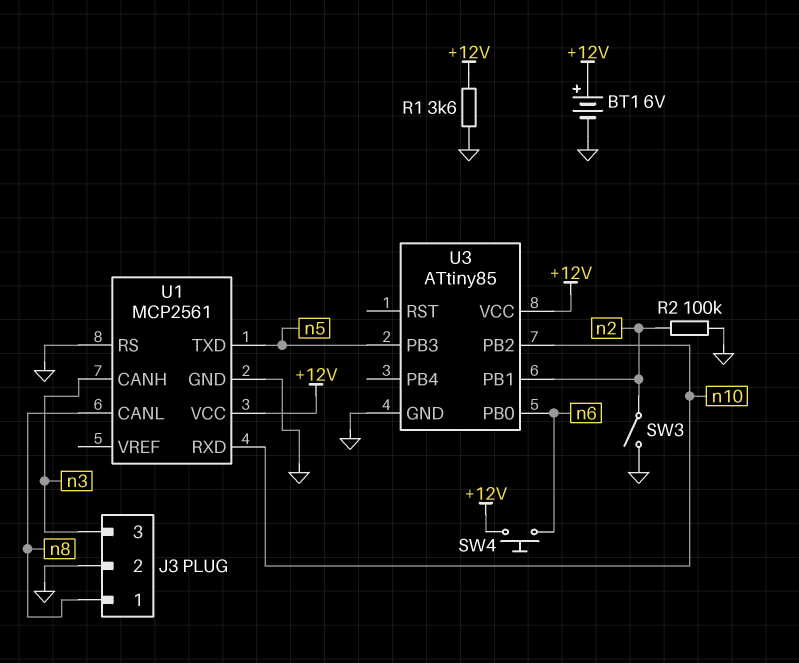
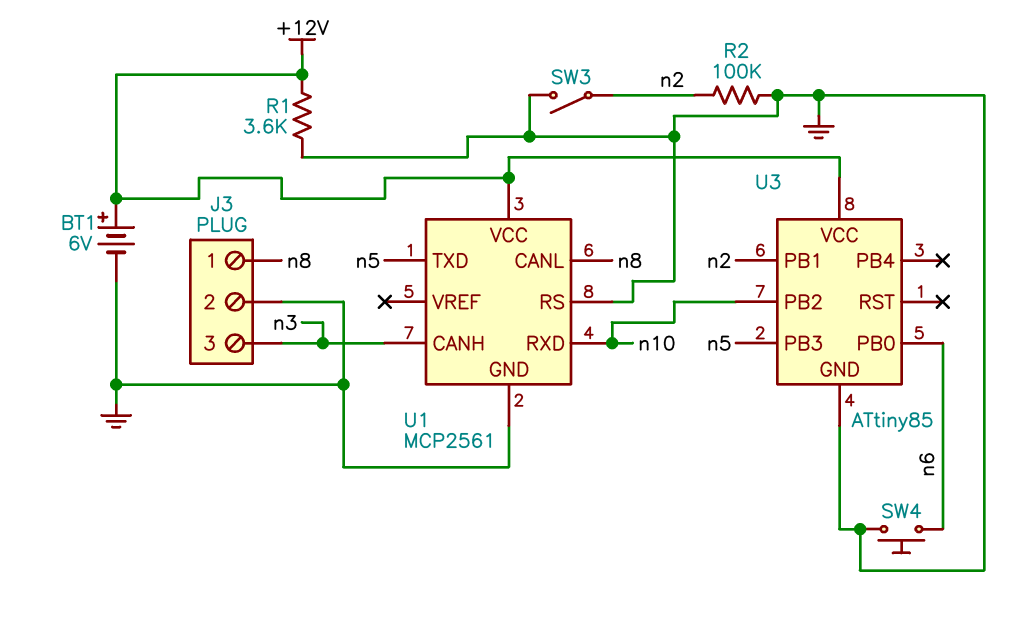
SW4: button (+12V, n6) -> button (GND, n6)

